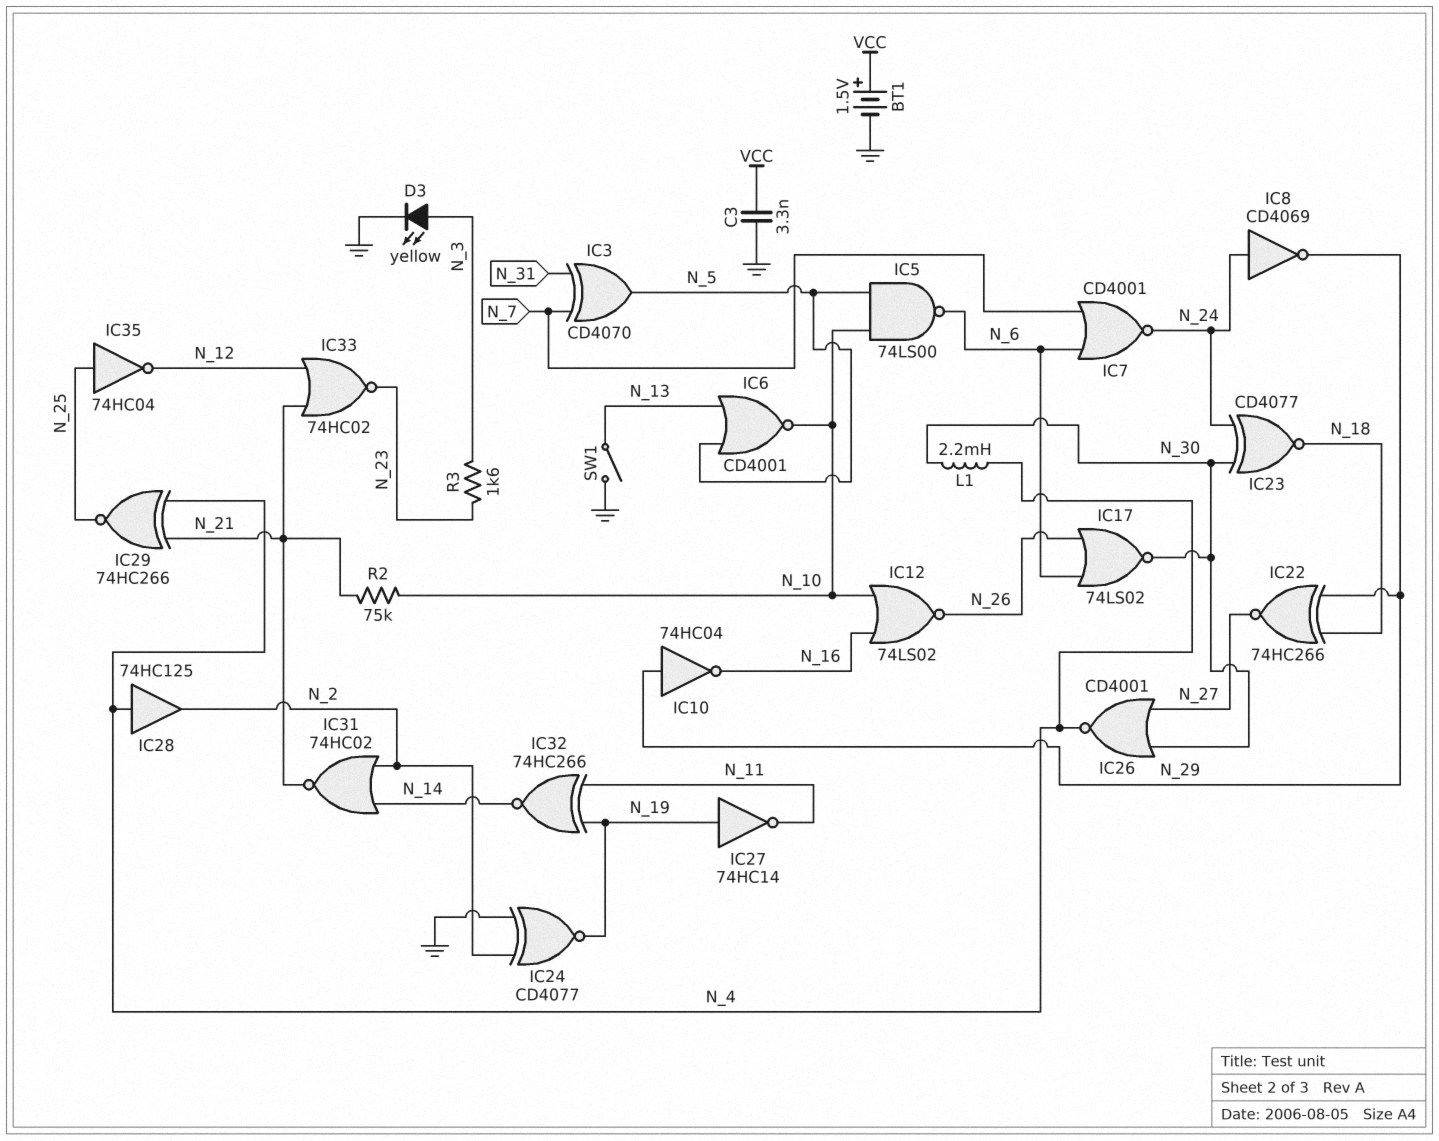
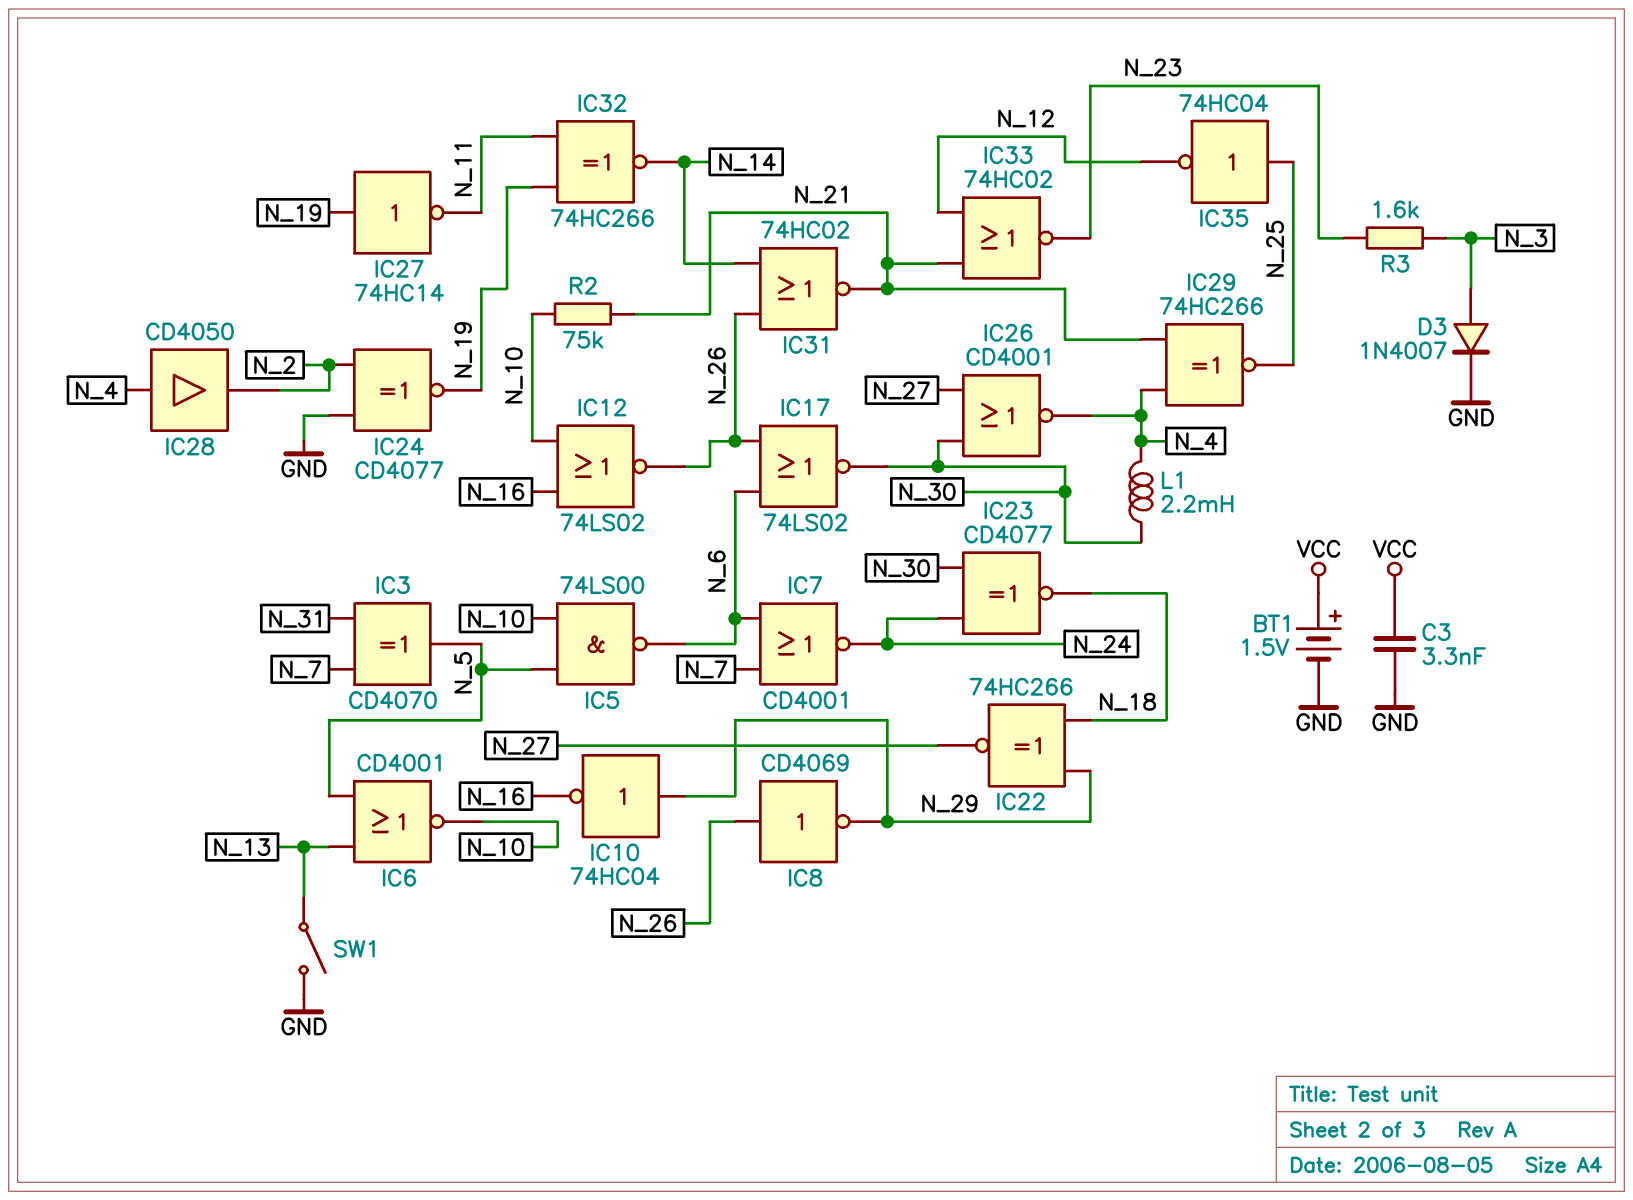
D3: LED yellow (A N_3, K GND) -> diode 1N4007 (A N_3, K GND)
IC8: NOT CD4069 (in N_24, out N_29) -> NOT CD4069 (in N_26, out N_29)
IC28: buffer 74HC125 (in N_4, out N_2) -> buffer CD4050 (in N_4, out N_2)
IC31: NOR 74HC02 (in N_2, in N_14, out N_21) -> NOR 74HC02 (in N_14, in N_26, out N_21)

